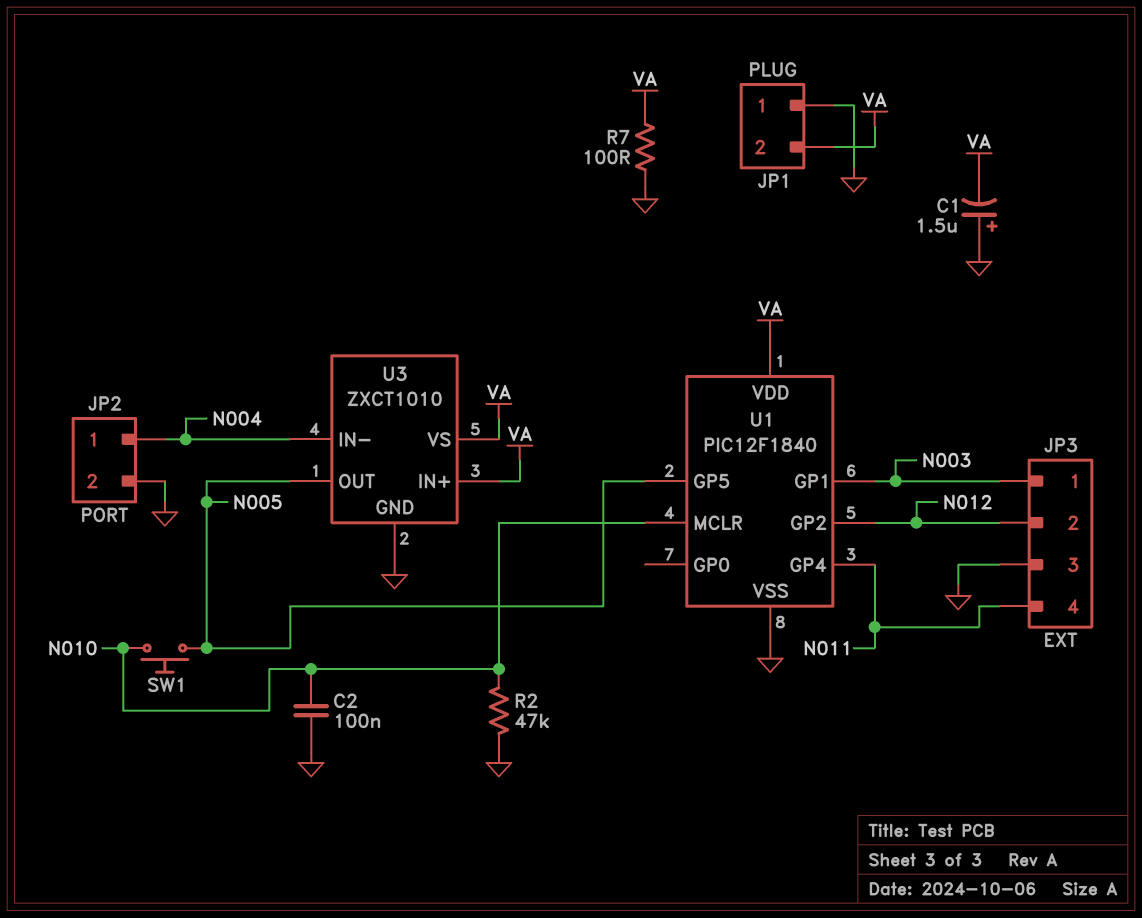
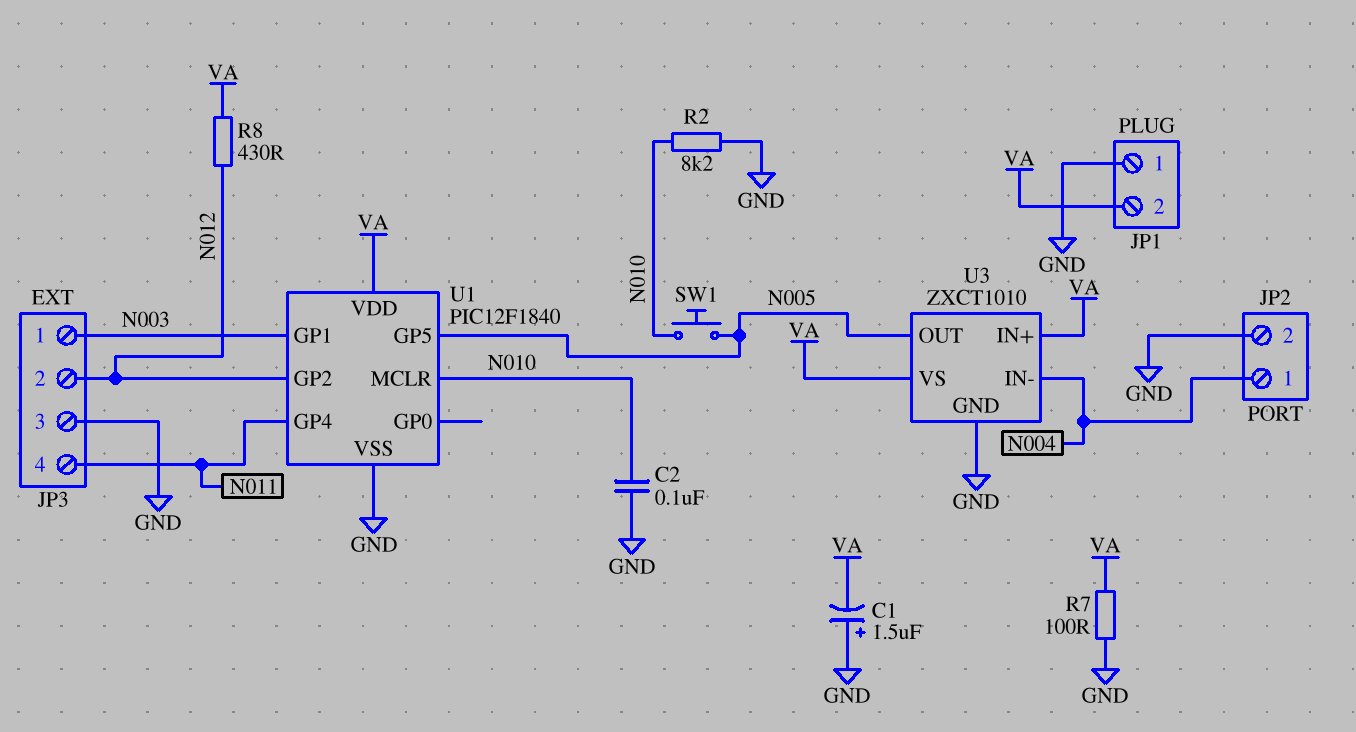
R2: 47k (GND, N010) -> 8.2k (GND, N010)
R8: none -> 430 (N012, VA)

